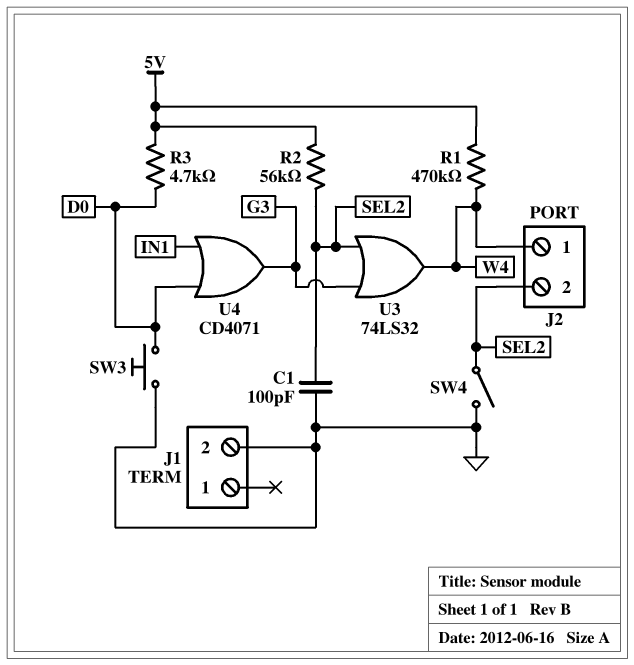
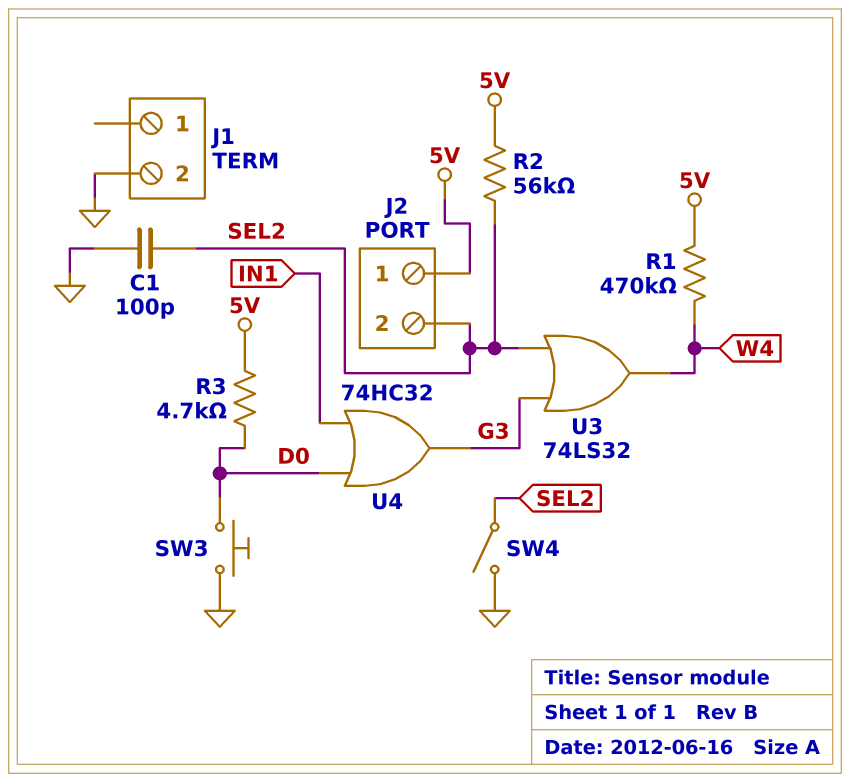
J2 pin 1: W4 -> 5V
U4: OR CD4071 (in D0, in IN1, out G3) -> OR 74HC32 (in D0, in IN1, out G3)

